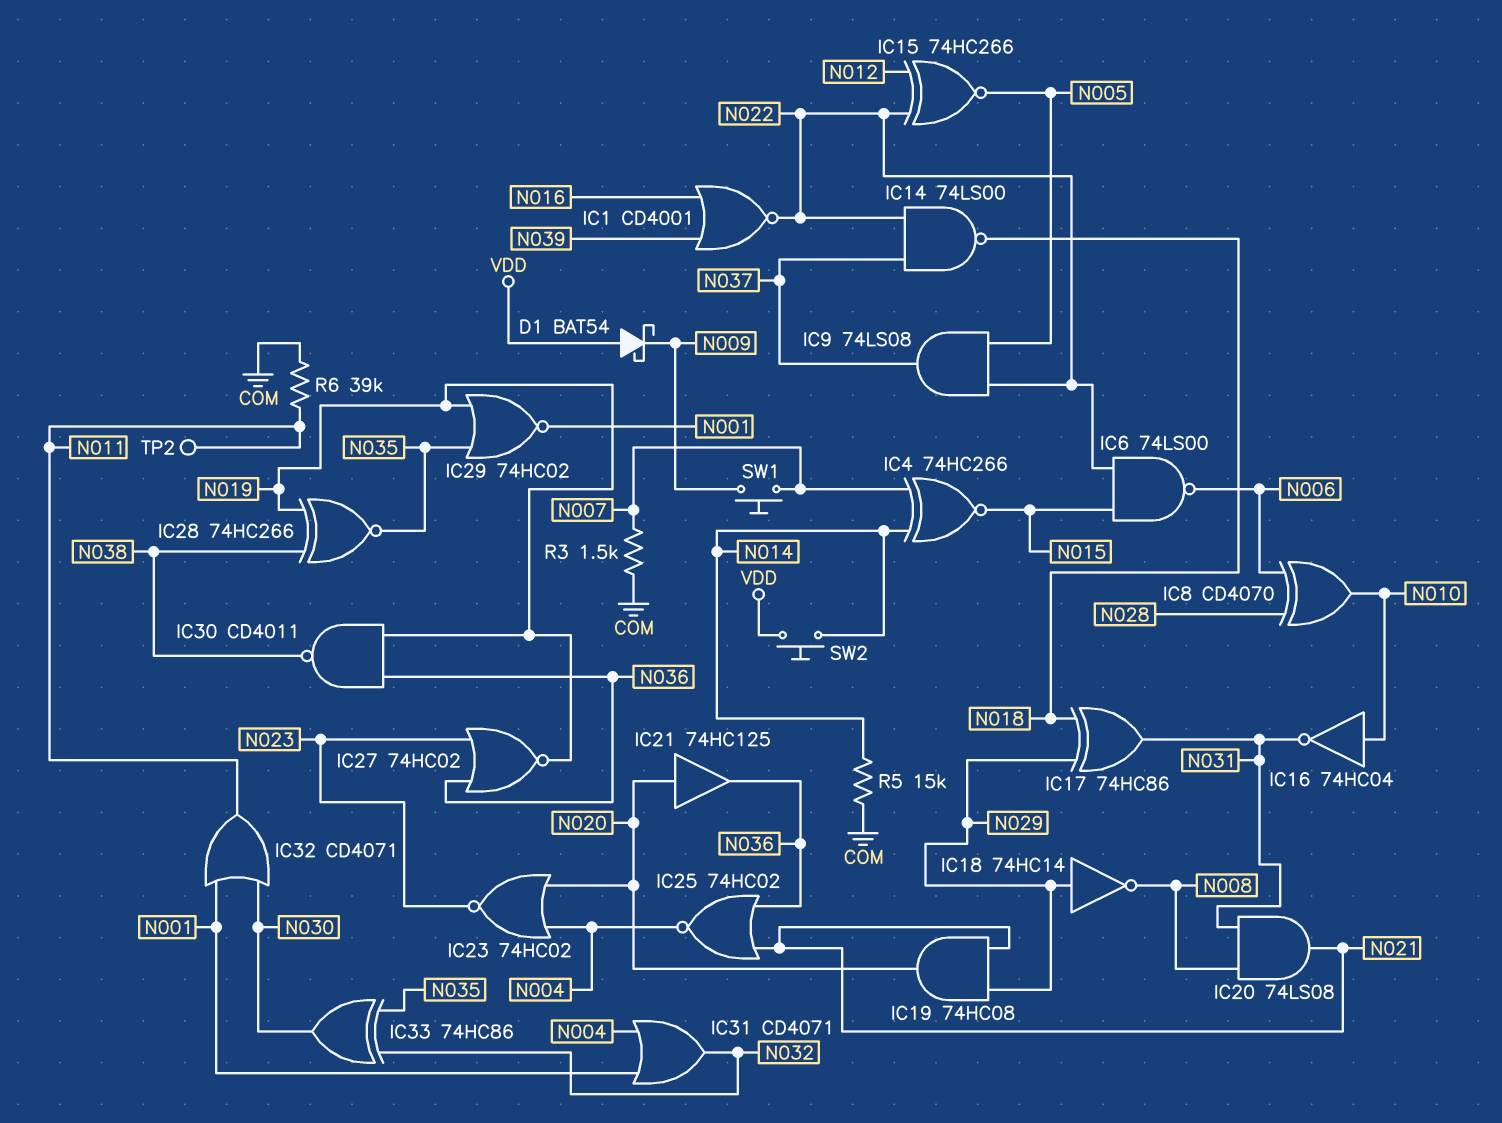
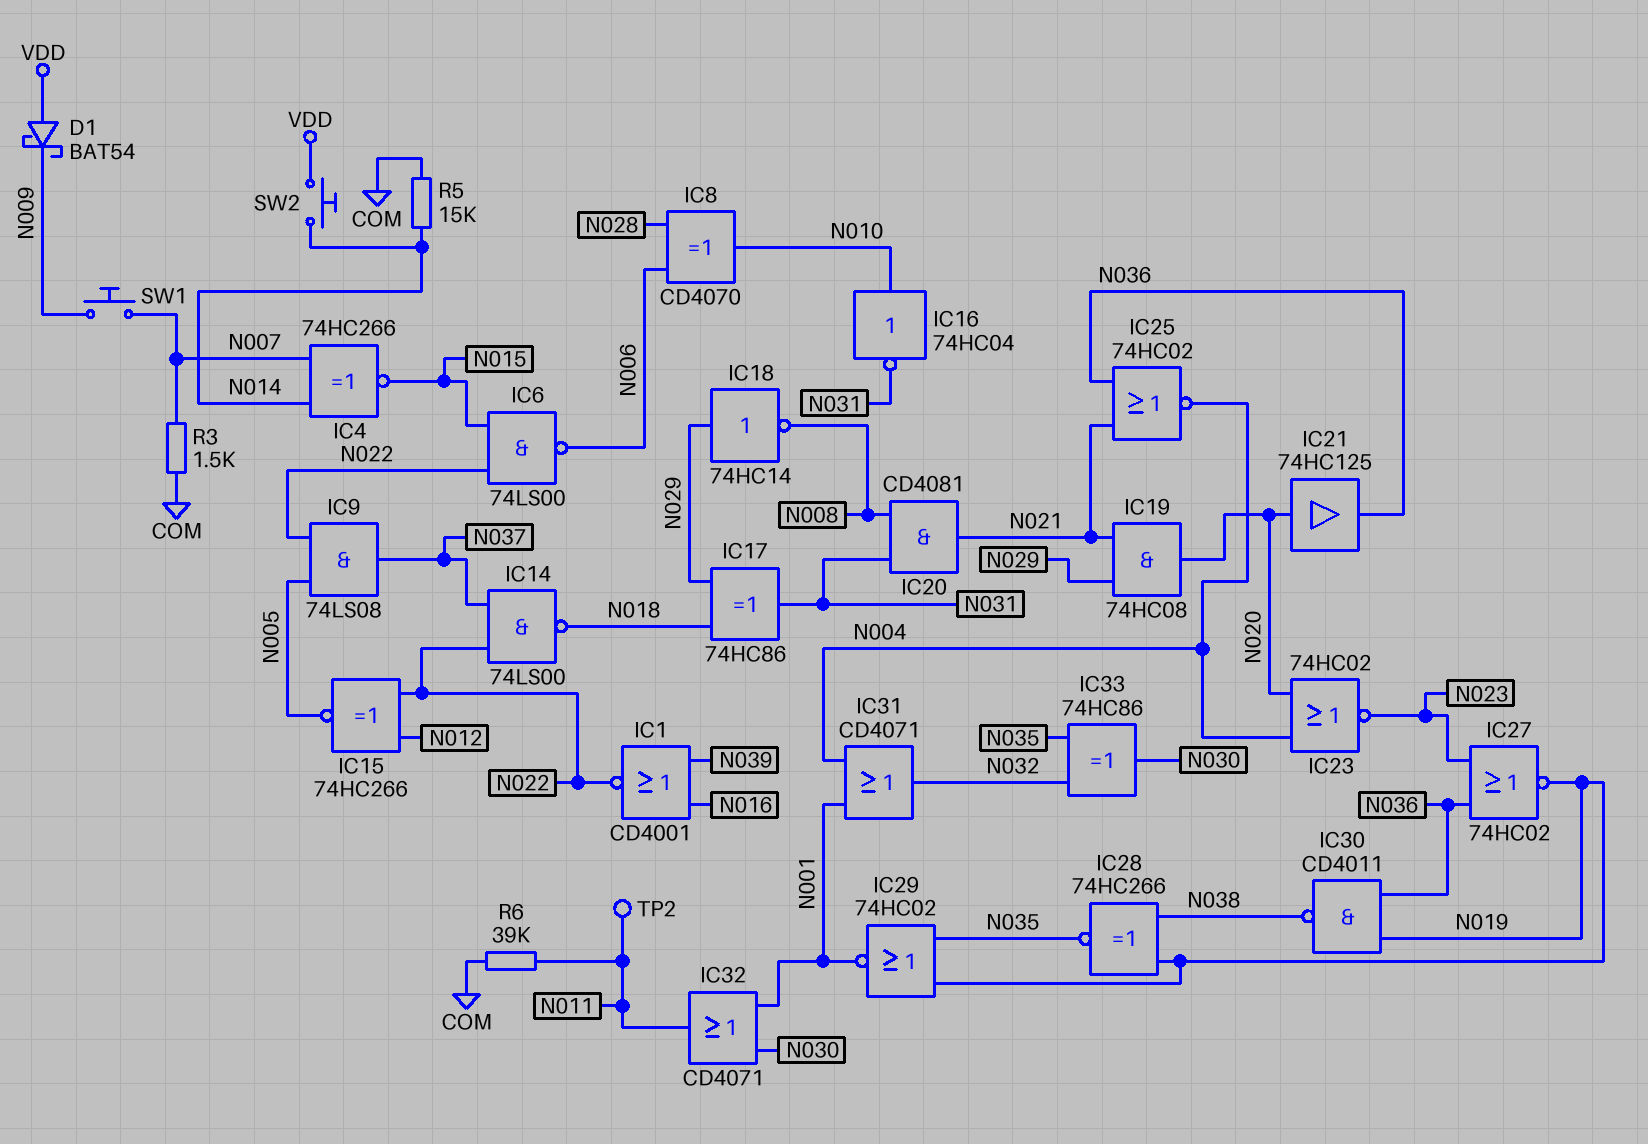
IC20: AND 74LS08 (in N008, in N031, out N021) -> AND CD4081 (in N008, in N031, out N021)

